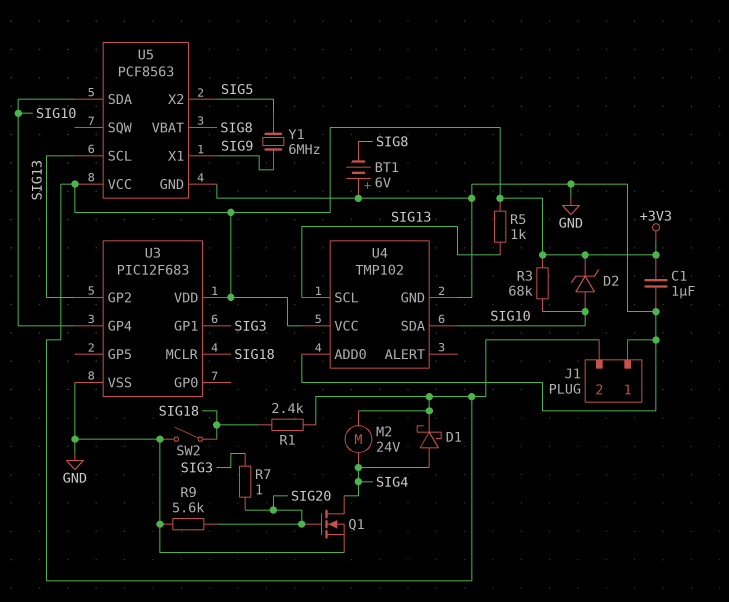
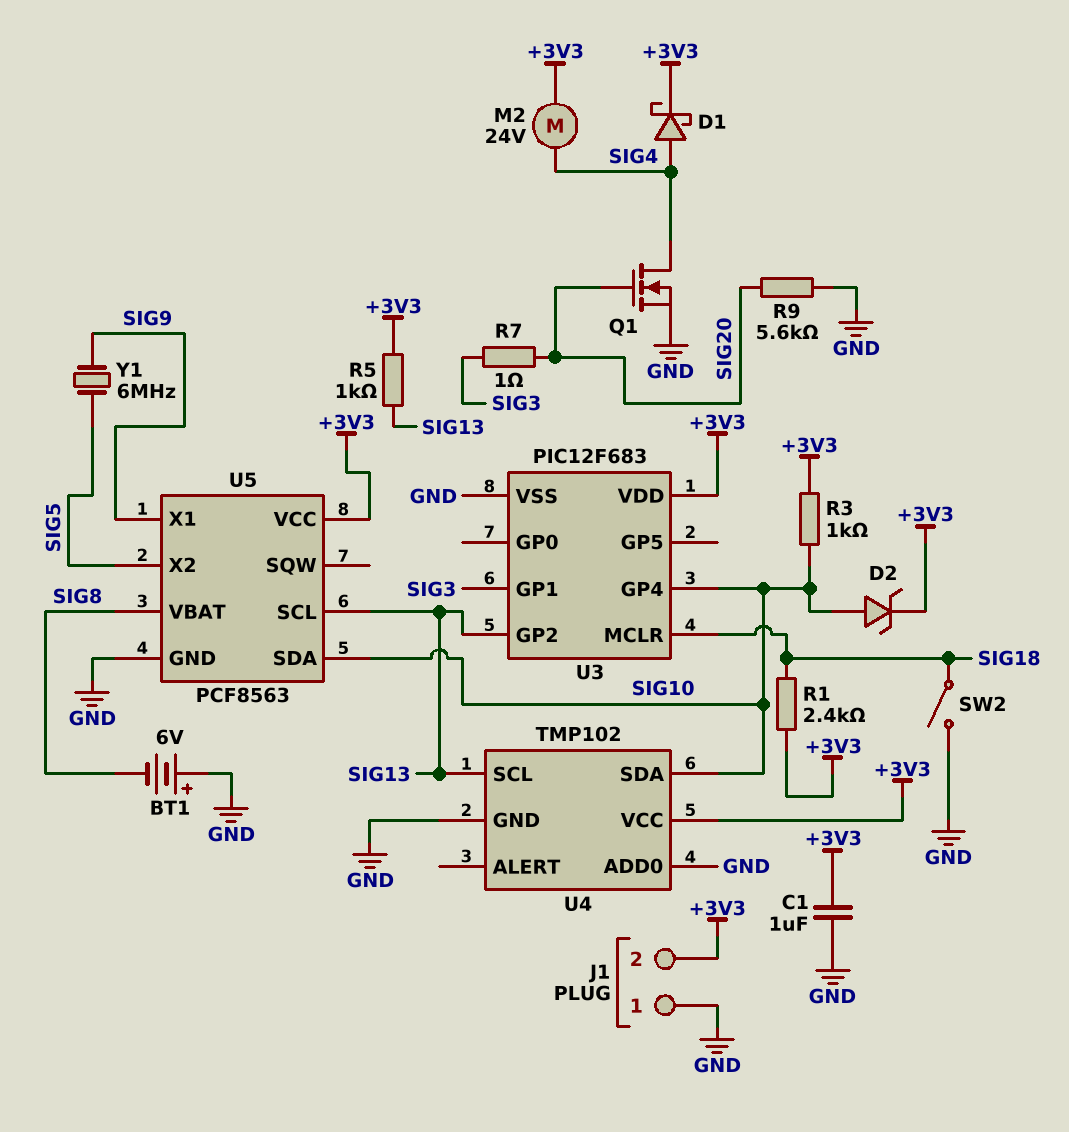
R3: 68k (+3V3, SIG10) -> 1k (+3V3, SIG10)

